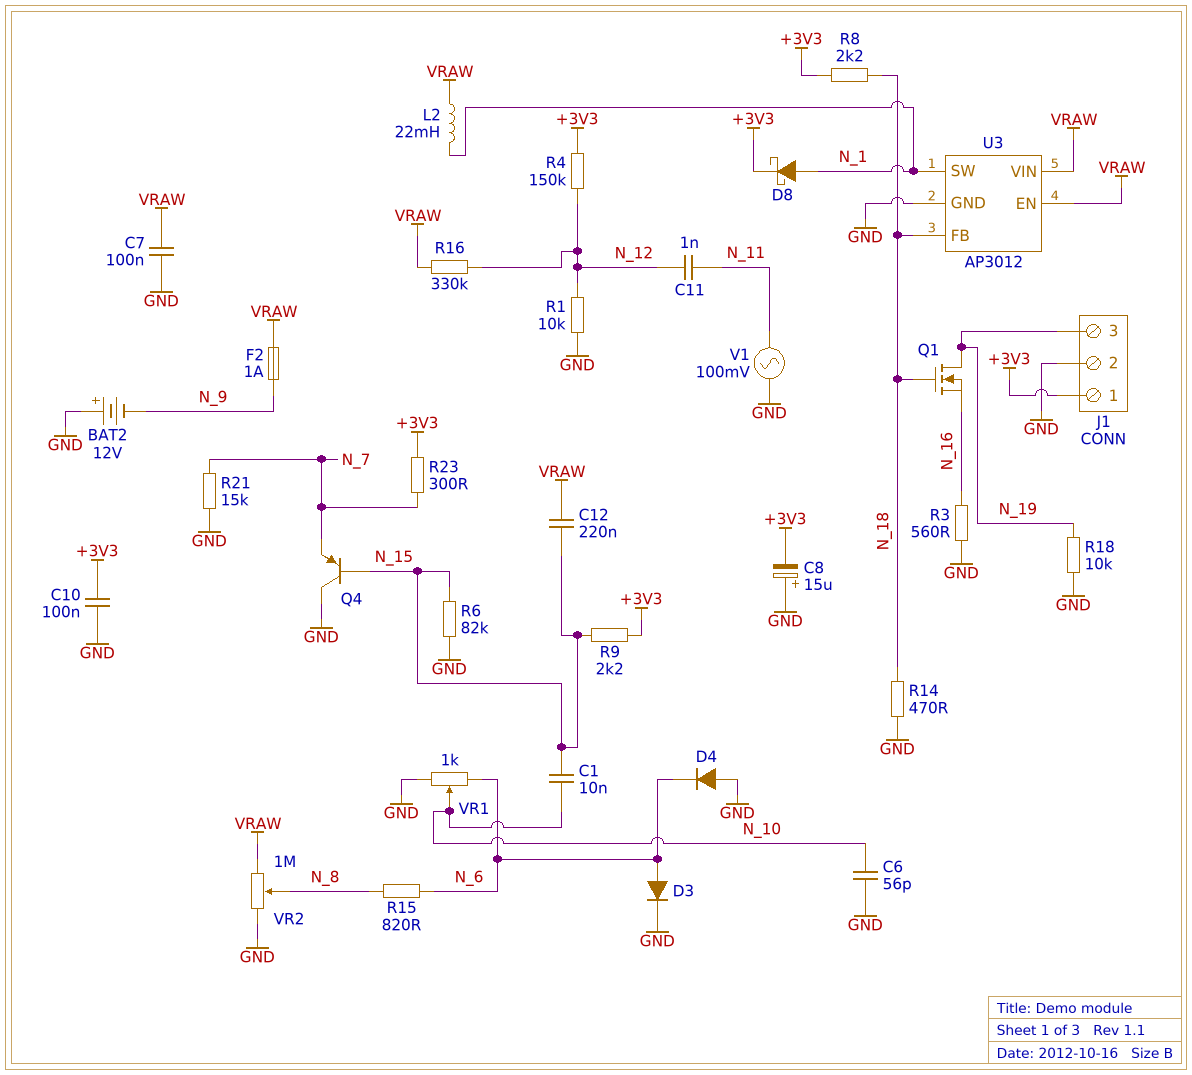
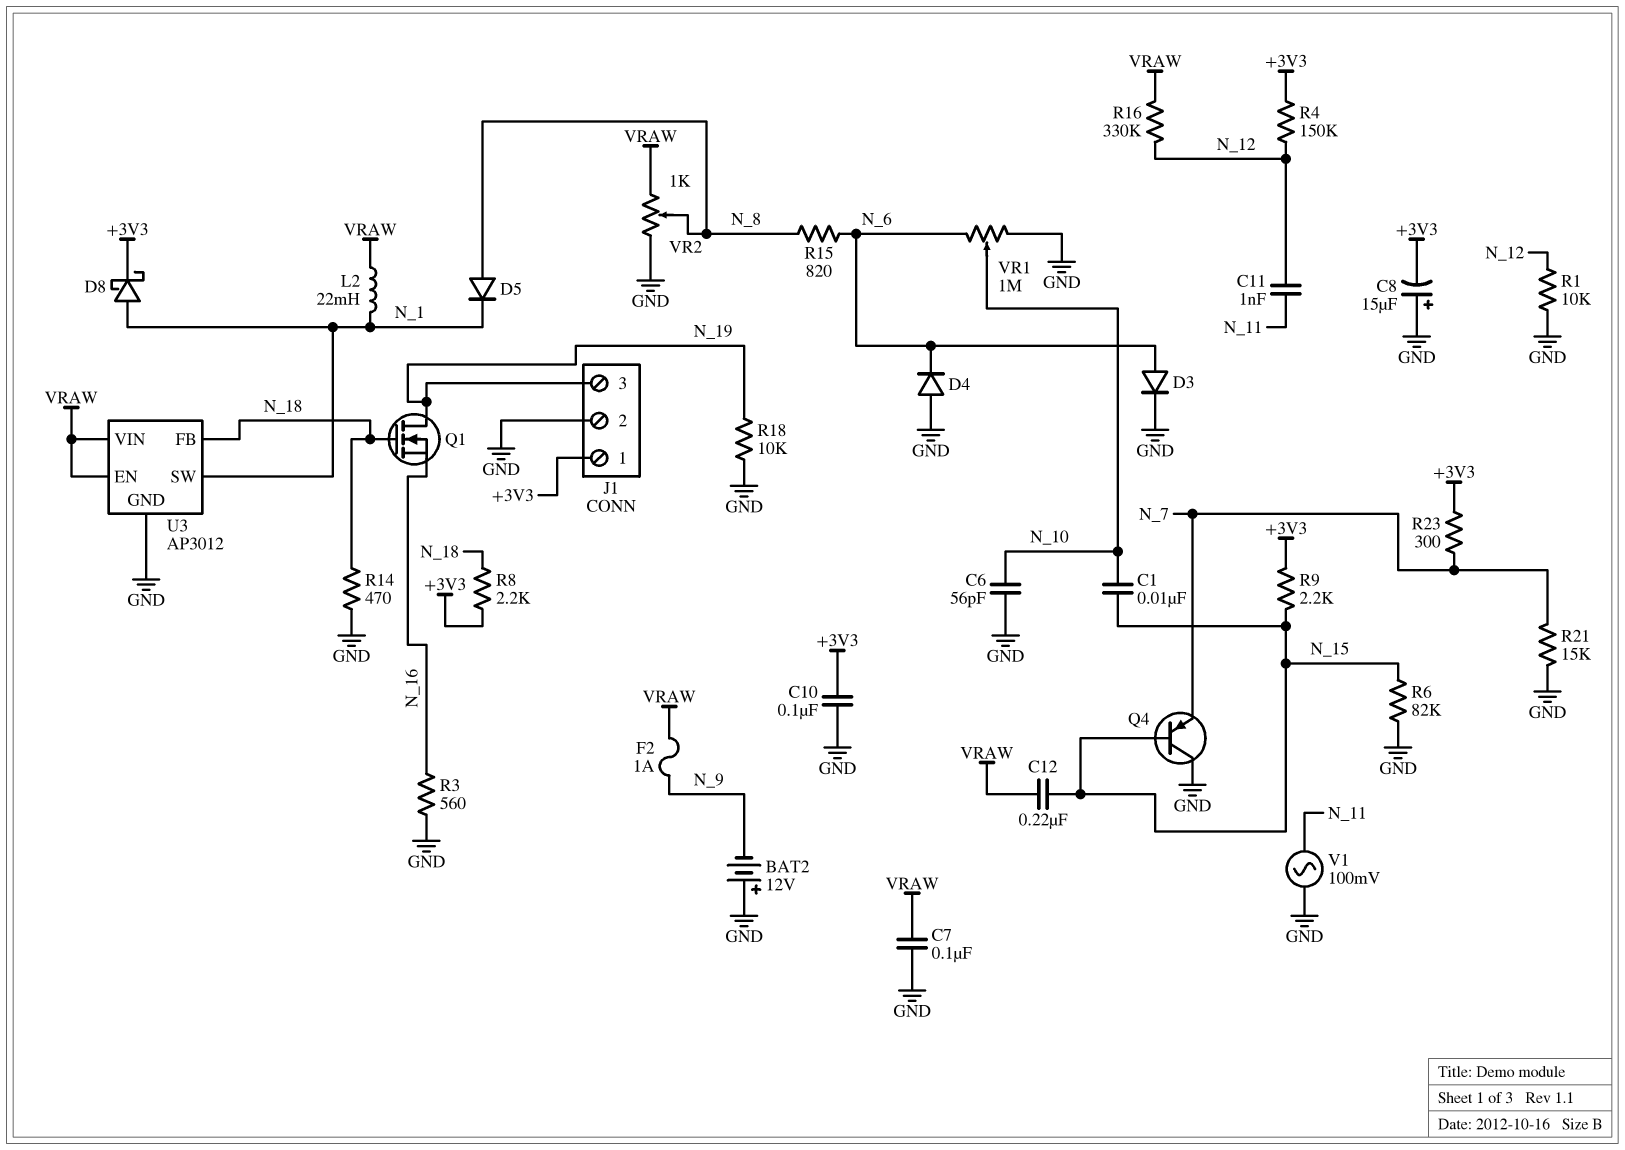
D5: none -> diode (A N_8, K N_1)
VR1: 1k (GND, N_6, wiper N_10) -> 1M (GND, N_6, wiper N_10)
VR2: 1M (GND, VRAW, wiper N_8) -> 1k (GND, VRAW, wiper N_8)

